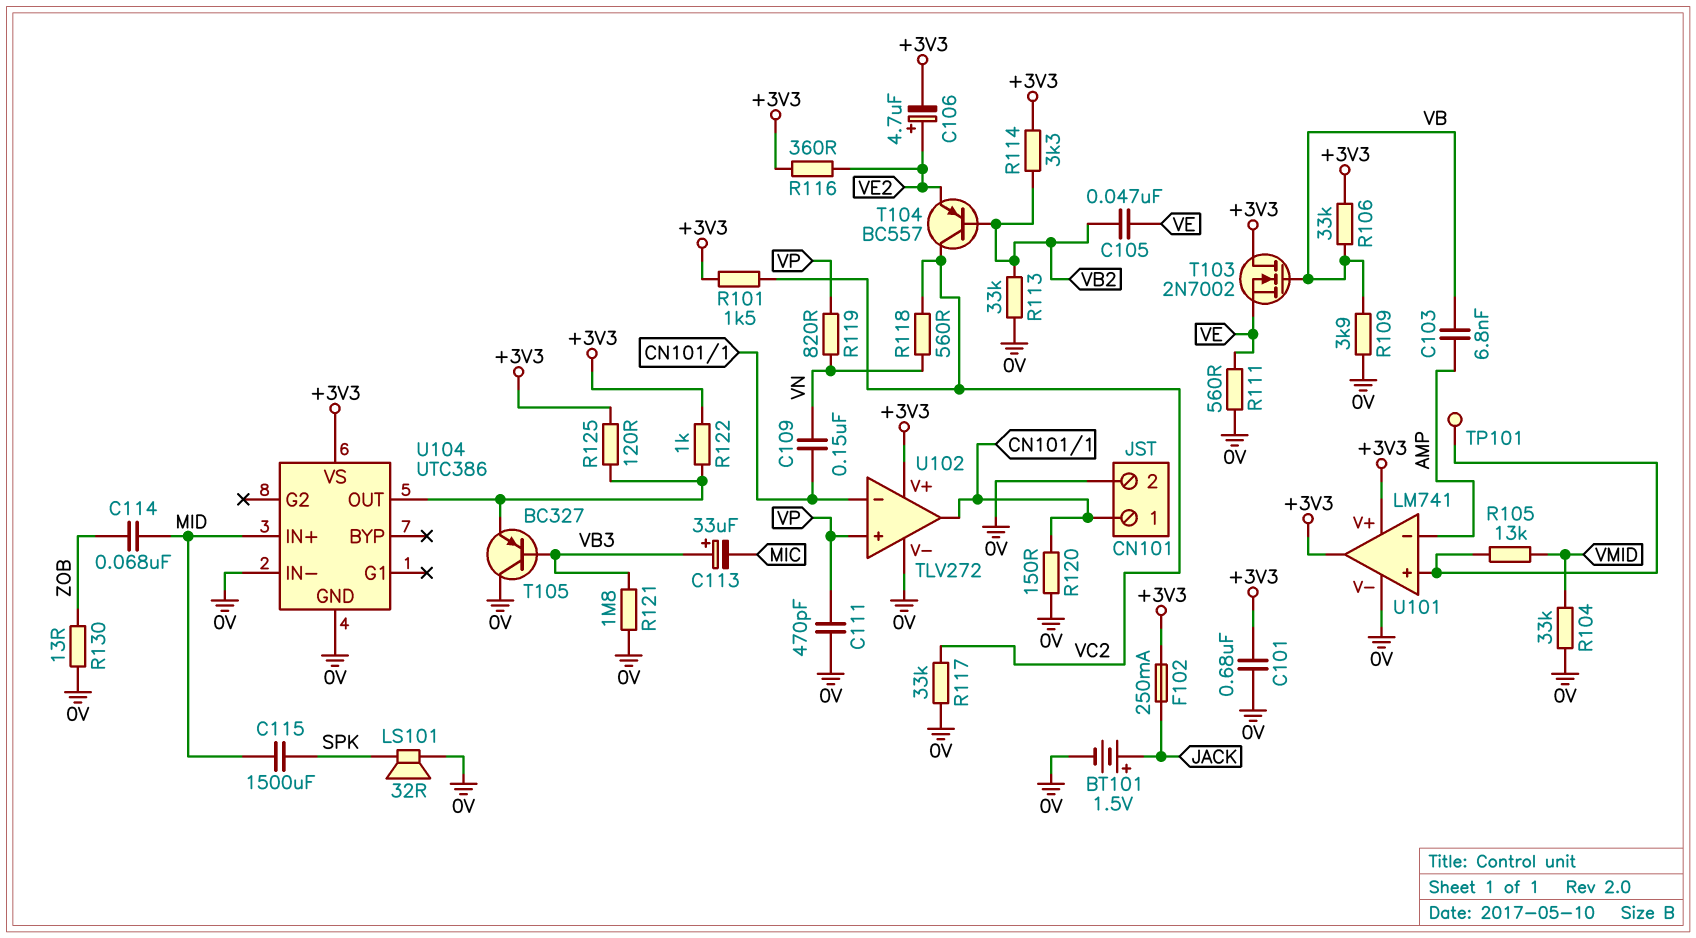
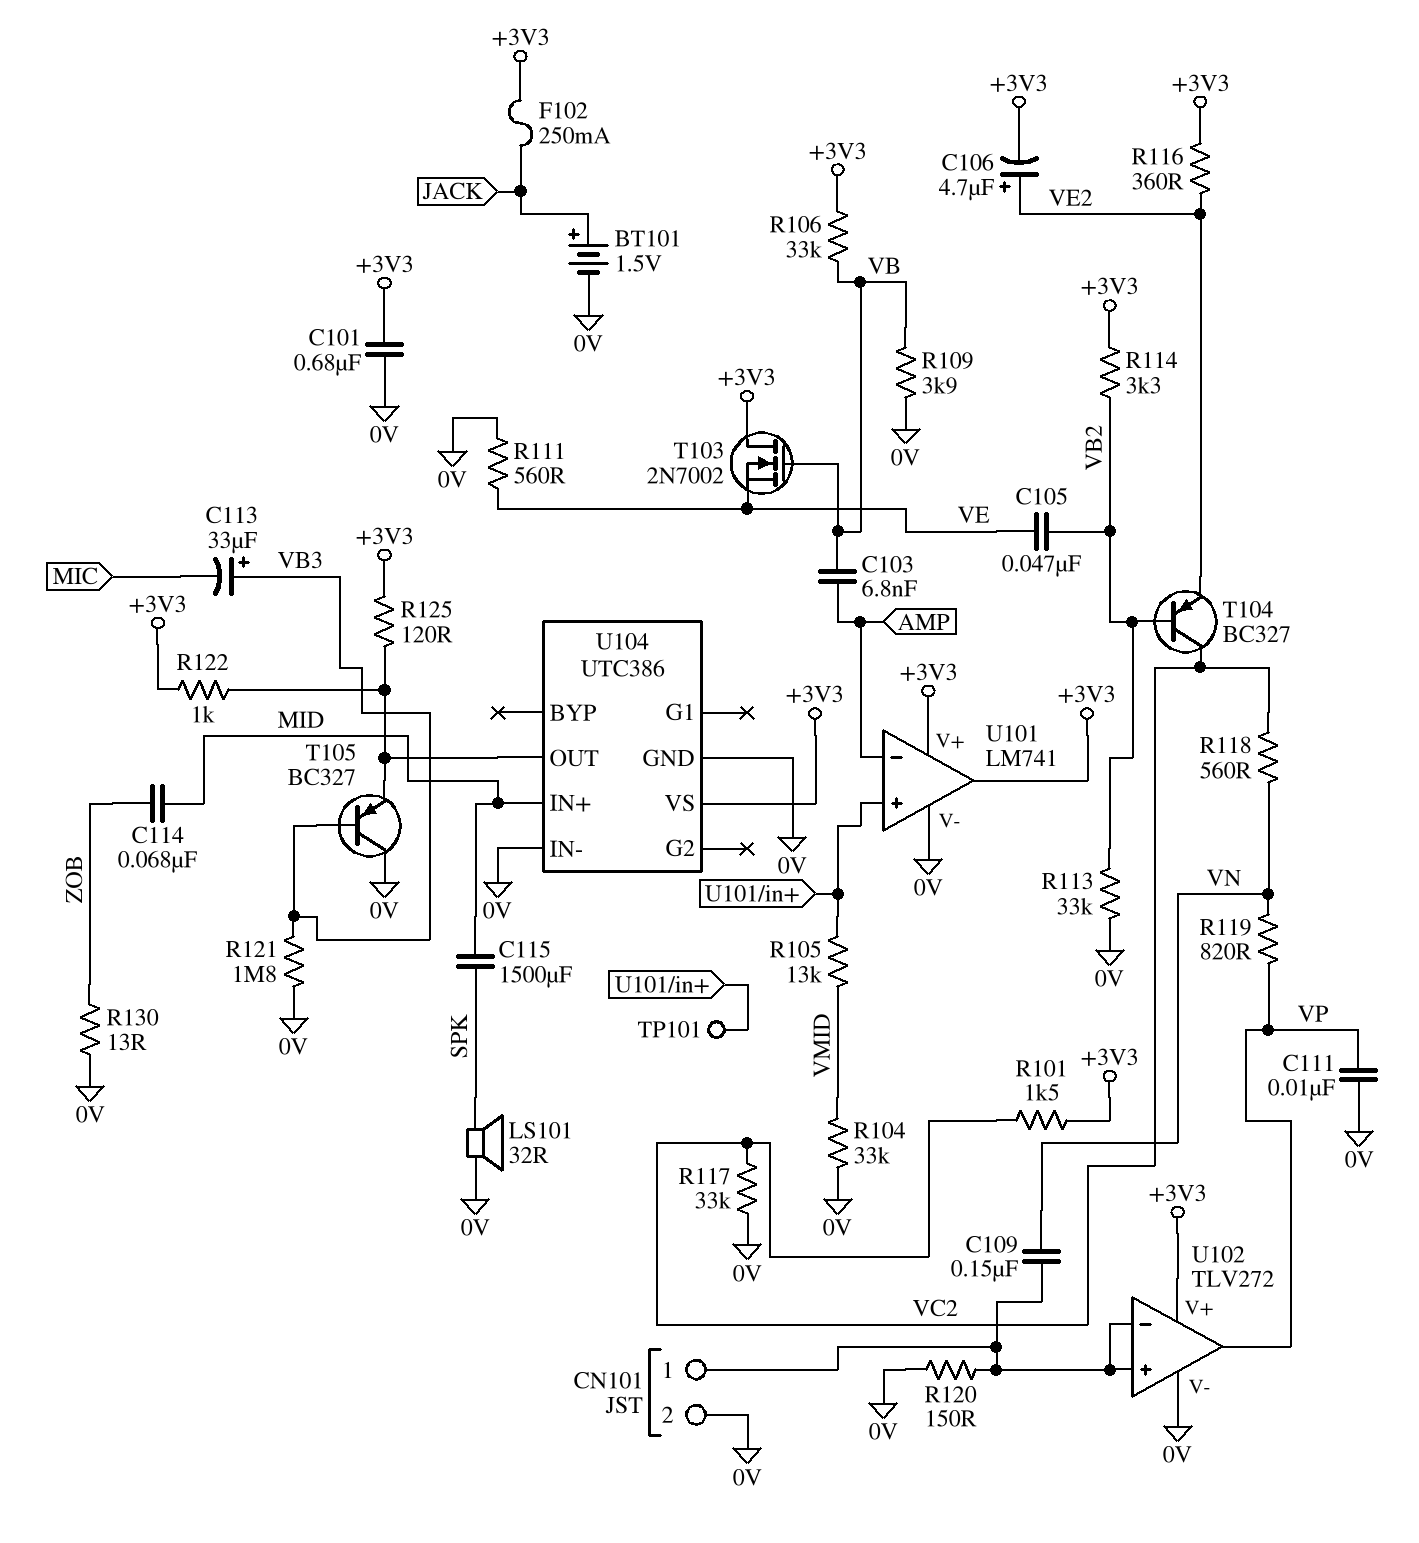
C111: 470pF (0V, VP) -> 10nF (0V, VP)
T104: PNP BC557 (B VB2, C VC2, E VE2) -> PNP BC327 (B VB2, C VC2, E VE2)
U102 pin in+: VP -> CN101/1
U102 pin out: CN101/1 -> VP

